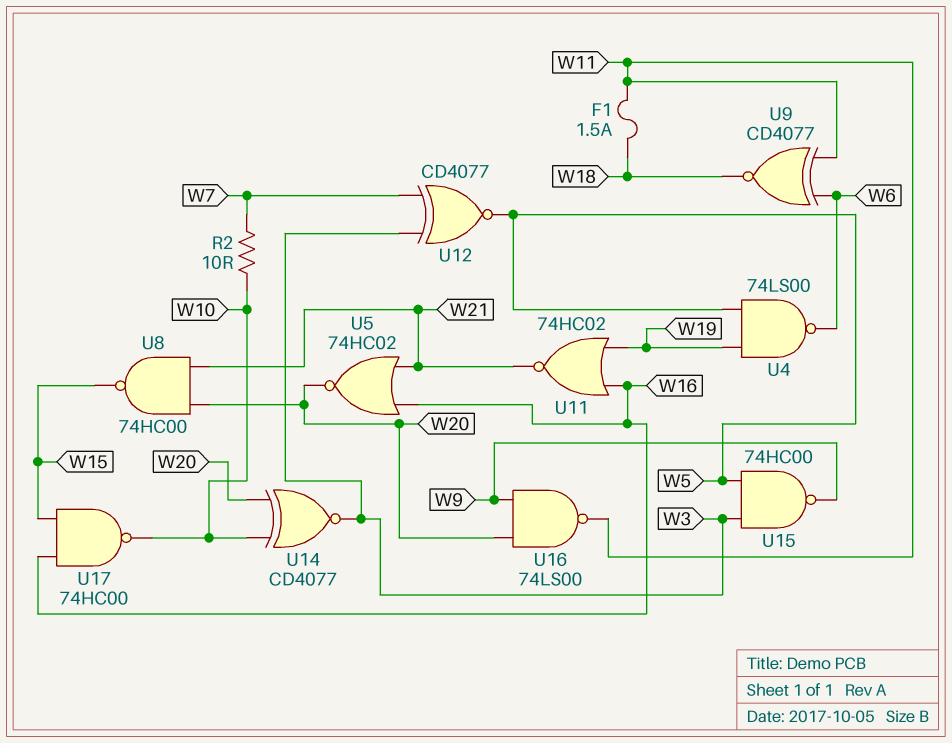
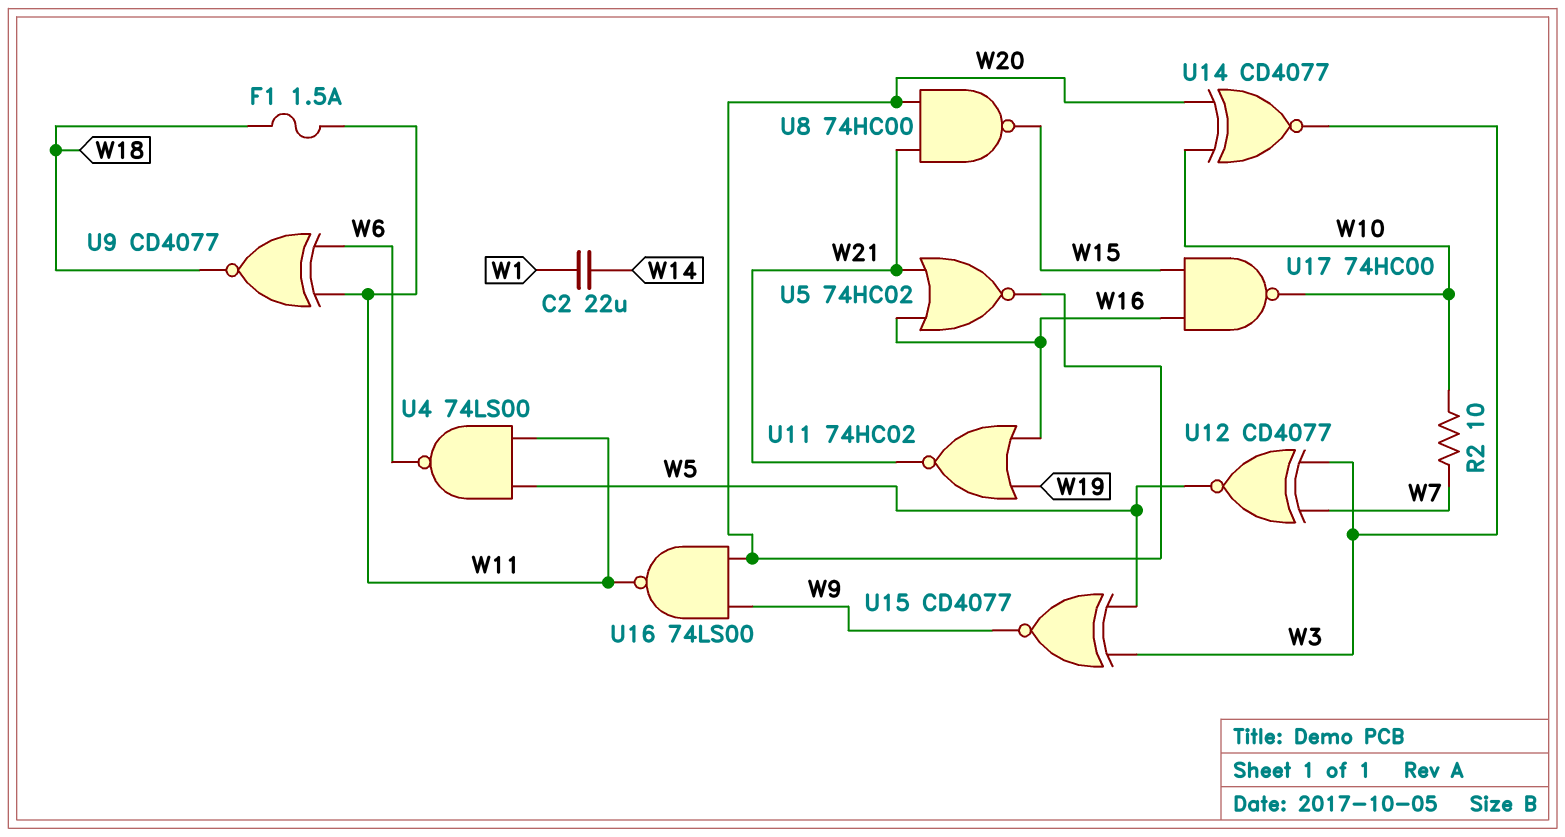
C2: none -> 22uF (W1, W14)
U4: NAND 74LS00 (in W5, in W19, out W6) -> NAND 74LS00 (in W5, in W11, out W6)
U15: NAND 74HC00 (in W3, in W5, out W9) -> XNOR CD4077 (in W3, in W5, out W9)

